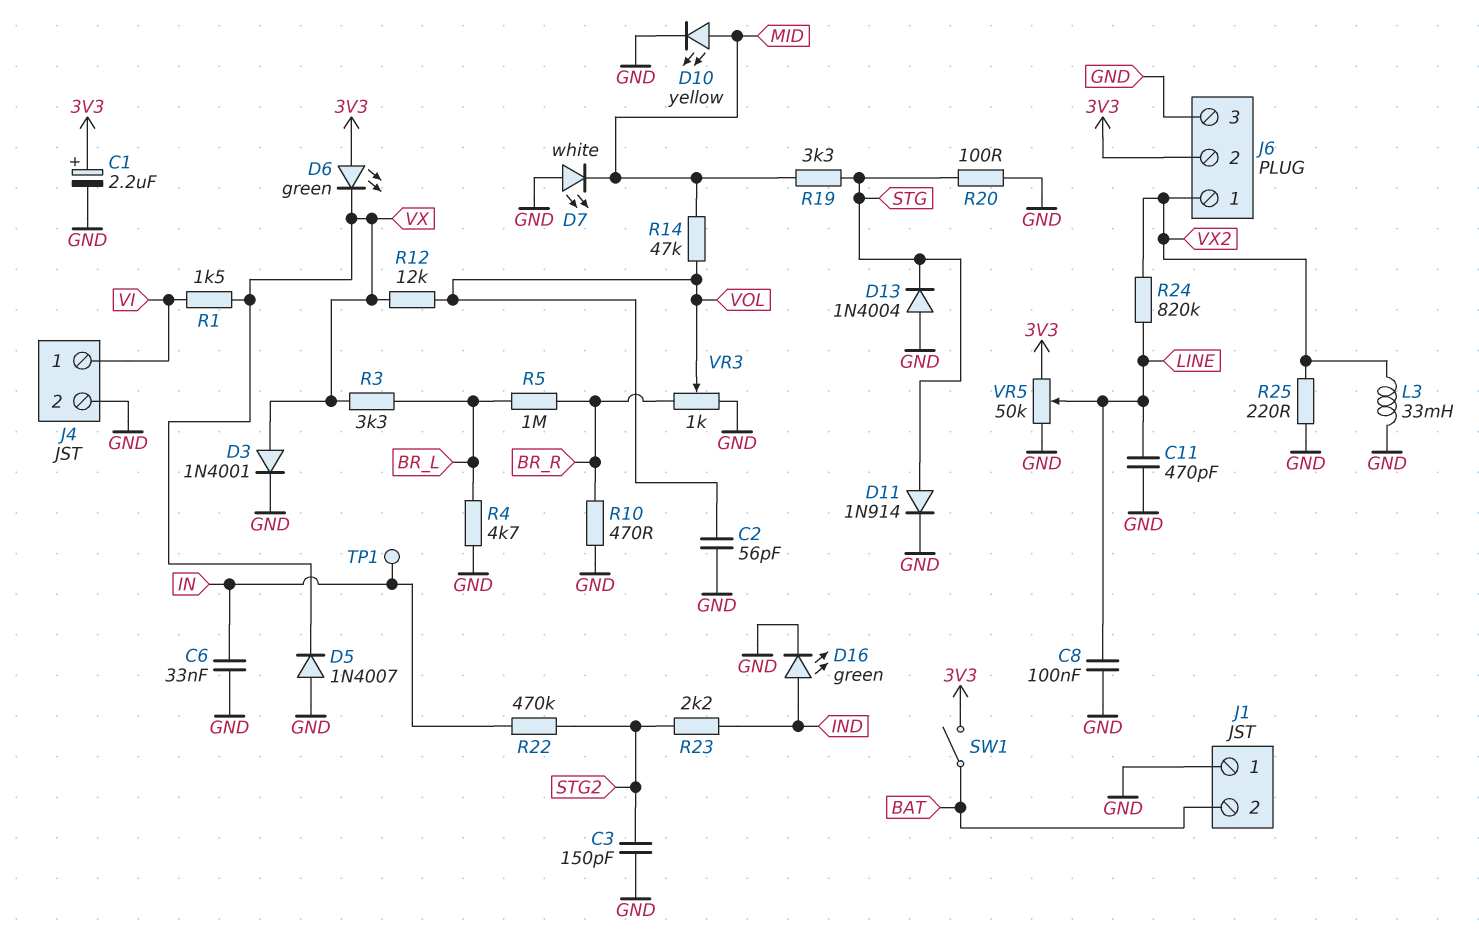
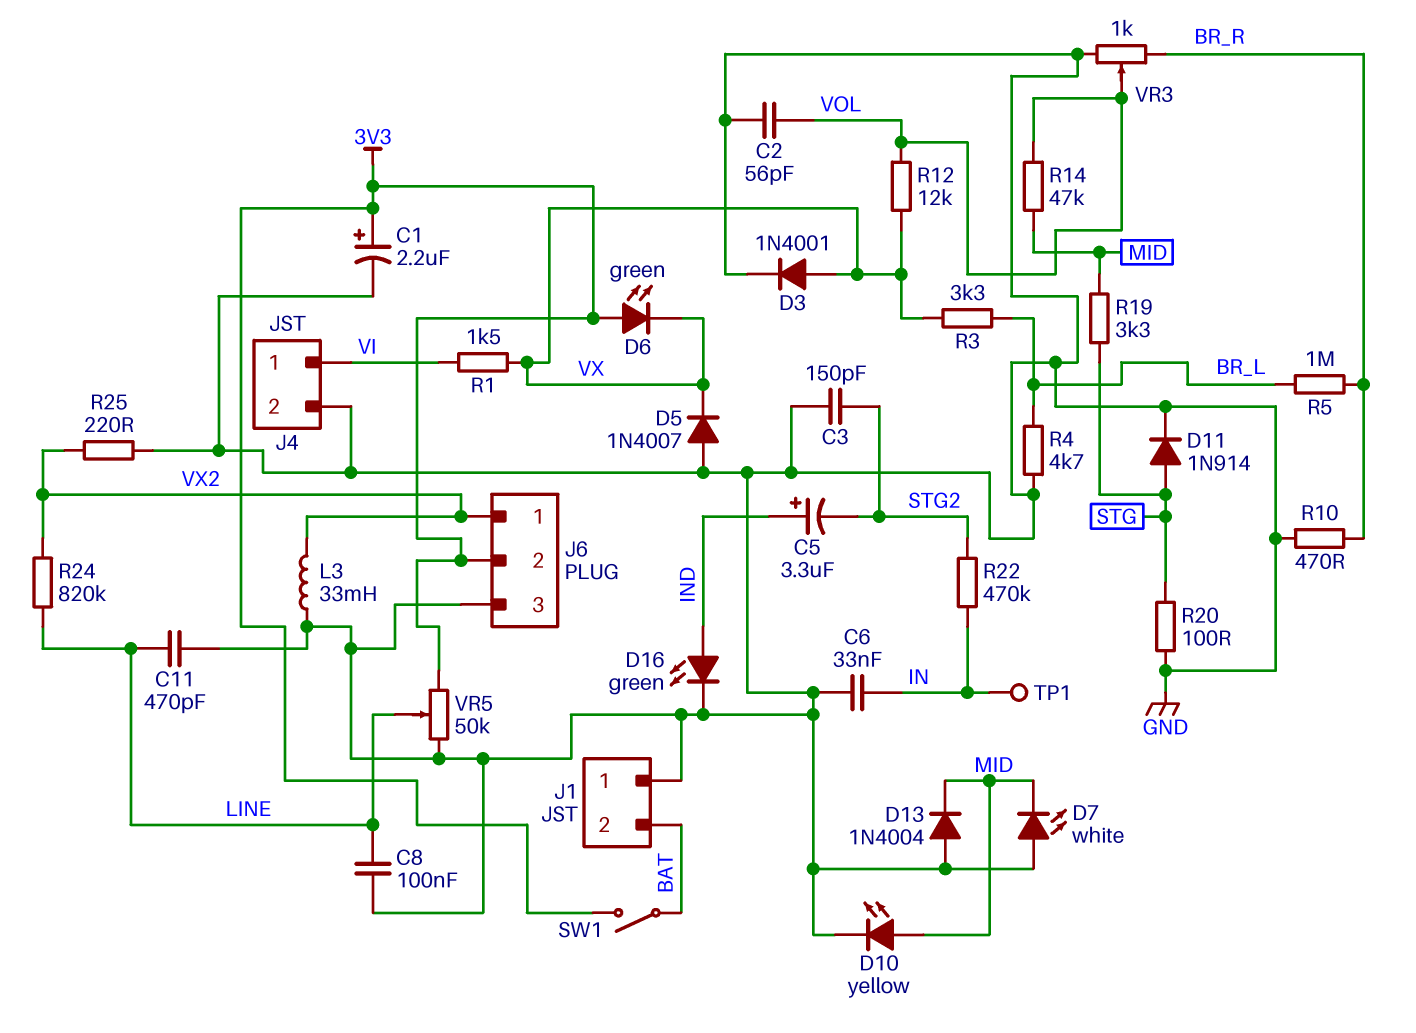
C5: none -> 3.3uF (plus IND, minus STG2)
D13: diode 1N4004 (A GND, K STG) -> diode 1N4004 (A GND, K MID)
R23: 2.2k (IND, STG2) -> none

